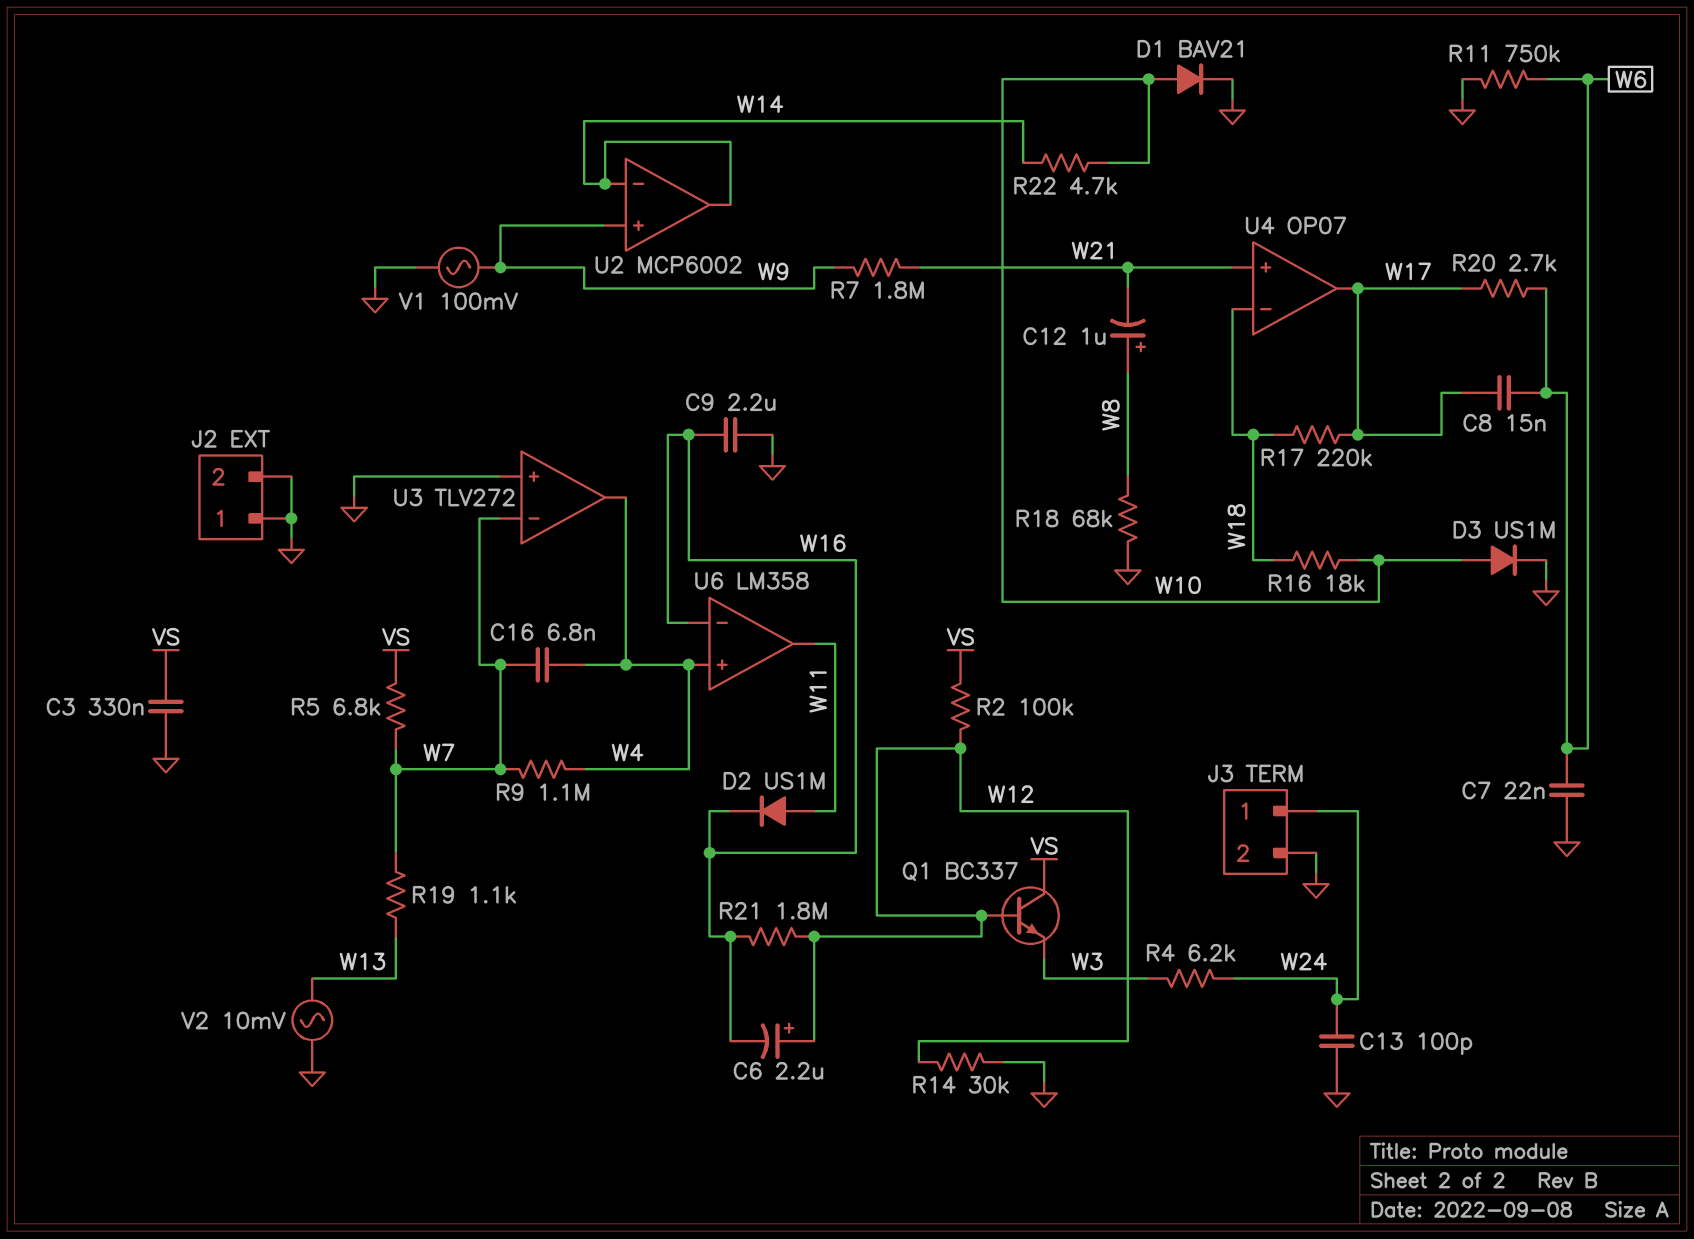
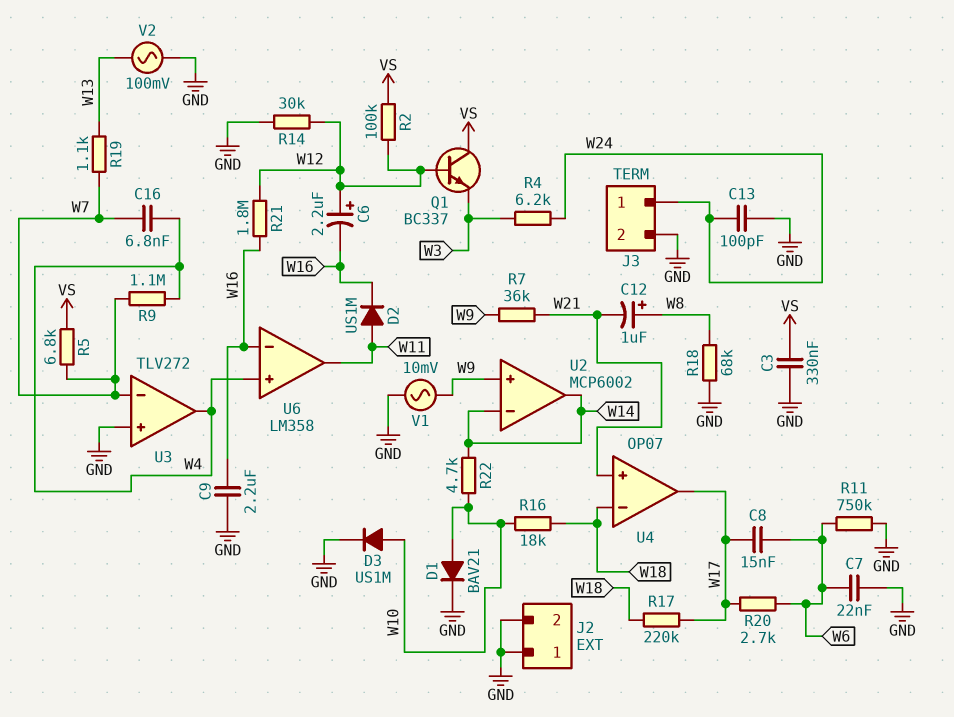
R7: 1.8M (W9, W21) -> 36k (W9, W21)
V1: AC 100mV (GND, W9) -> AC 10mV (GND, W9)
V2: AC 10mV (GND, W13) -> AC 100mV (GND, W13)

